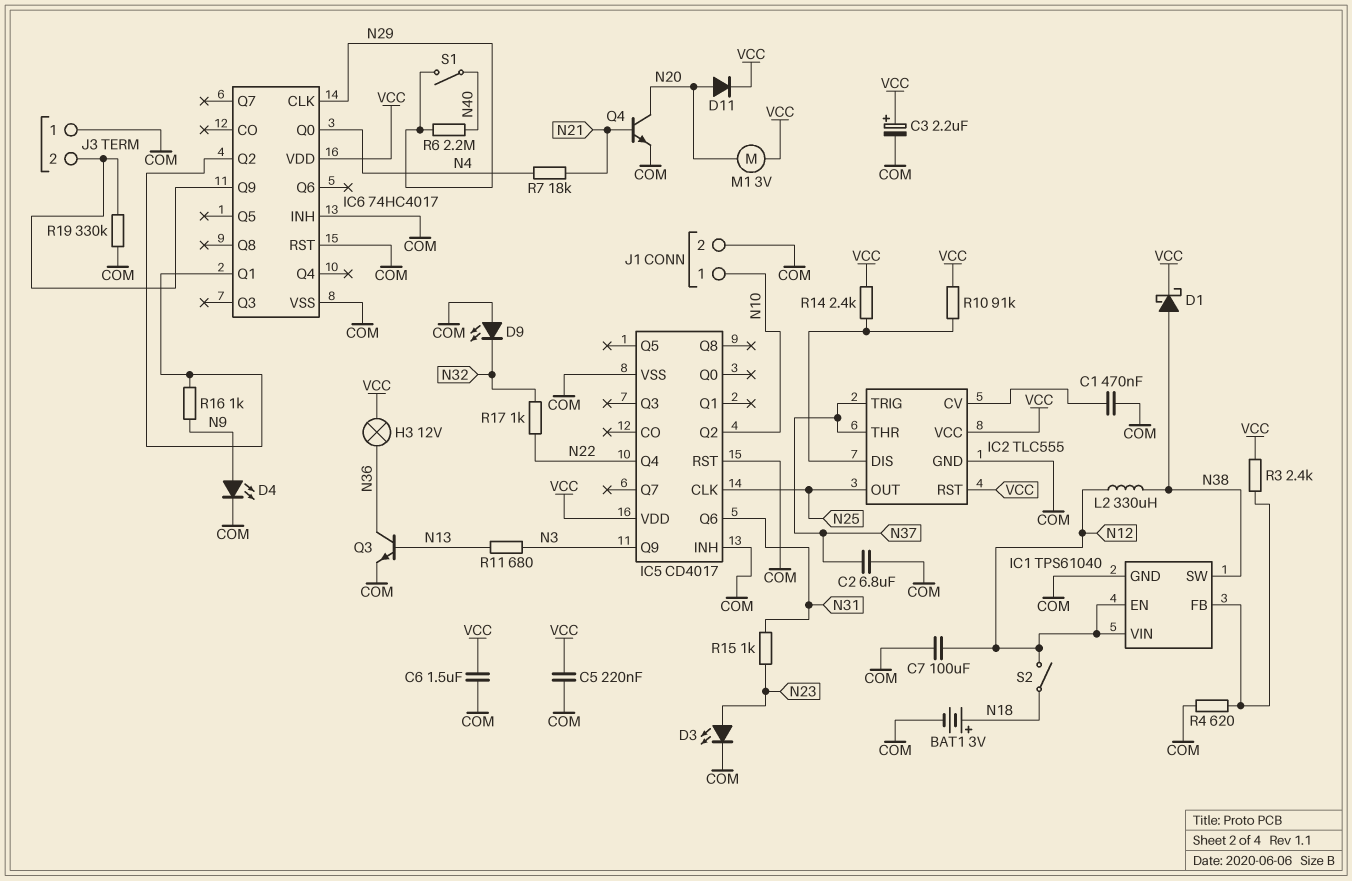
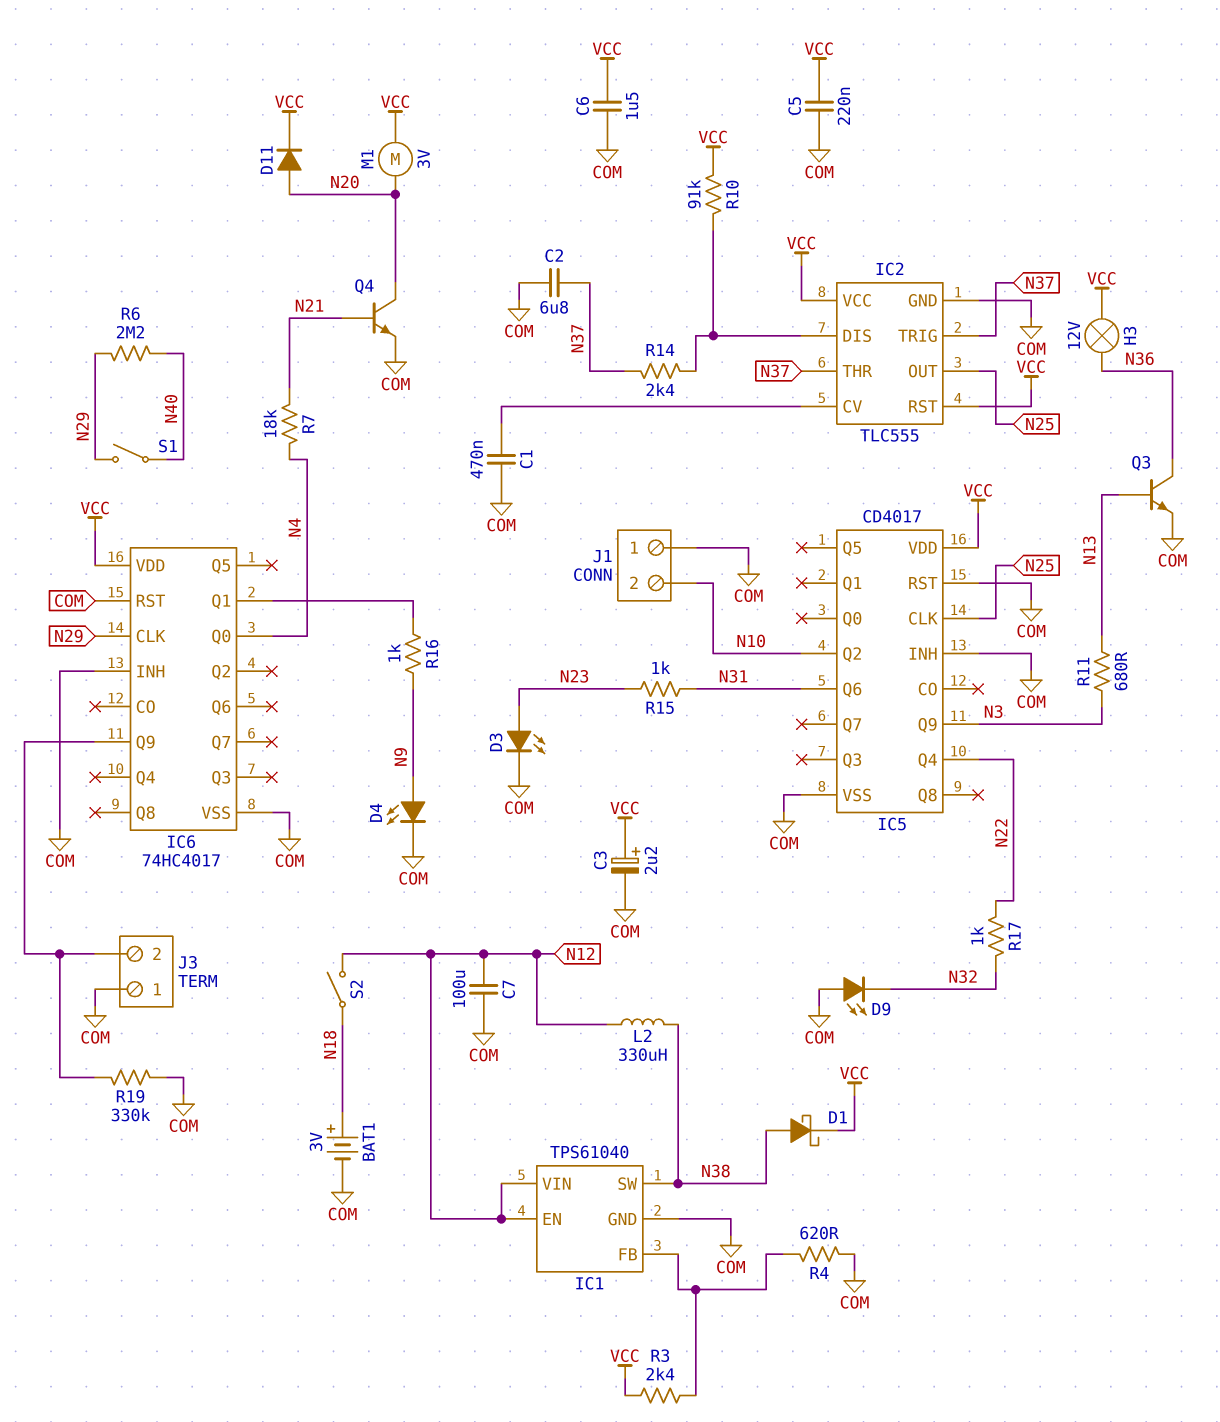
IC6 pin Q2: IC6/Q1 -> none
J1 pin 1: N10 -> COM
J1 pin 2: COM -> N10
R14: 2.4k (IC2/DIS, VCC) -> 2.4k (IC2/DIS, N37)

